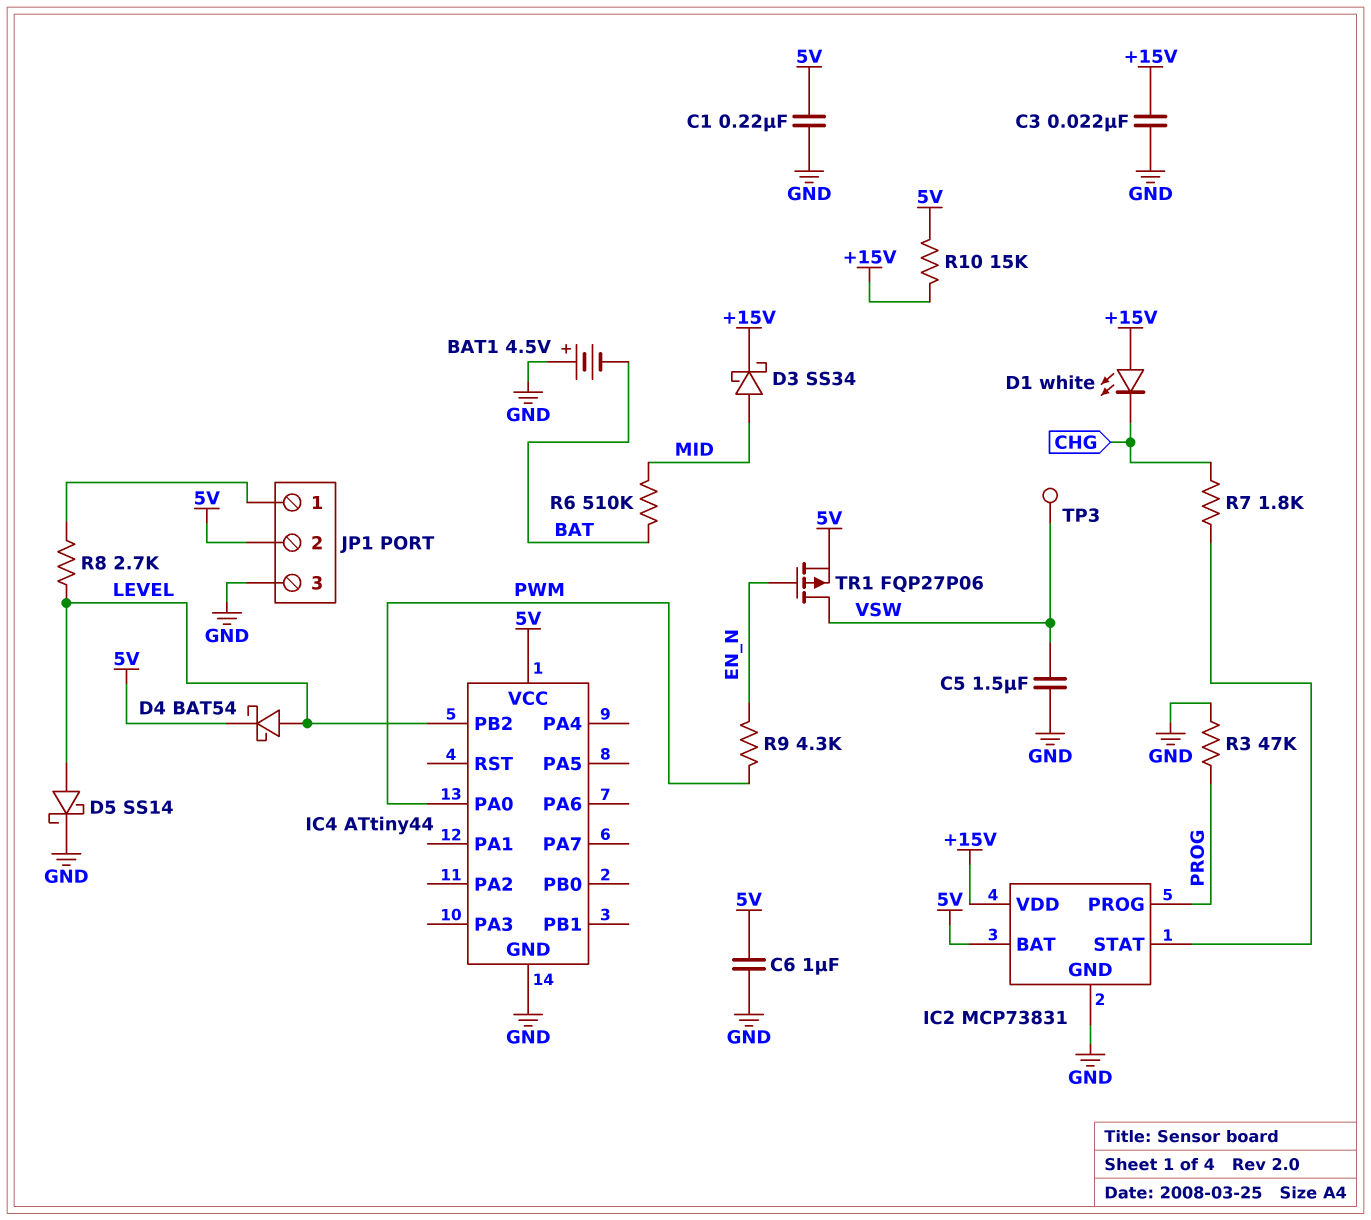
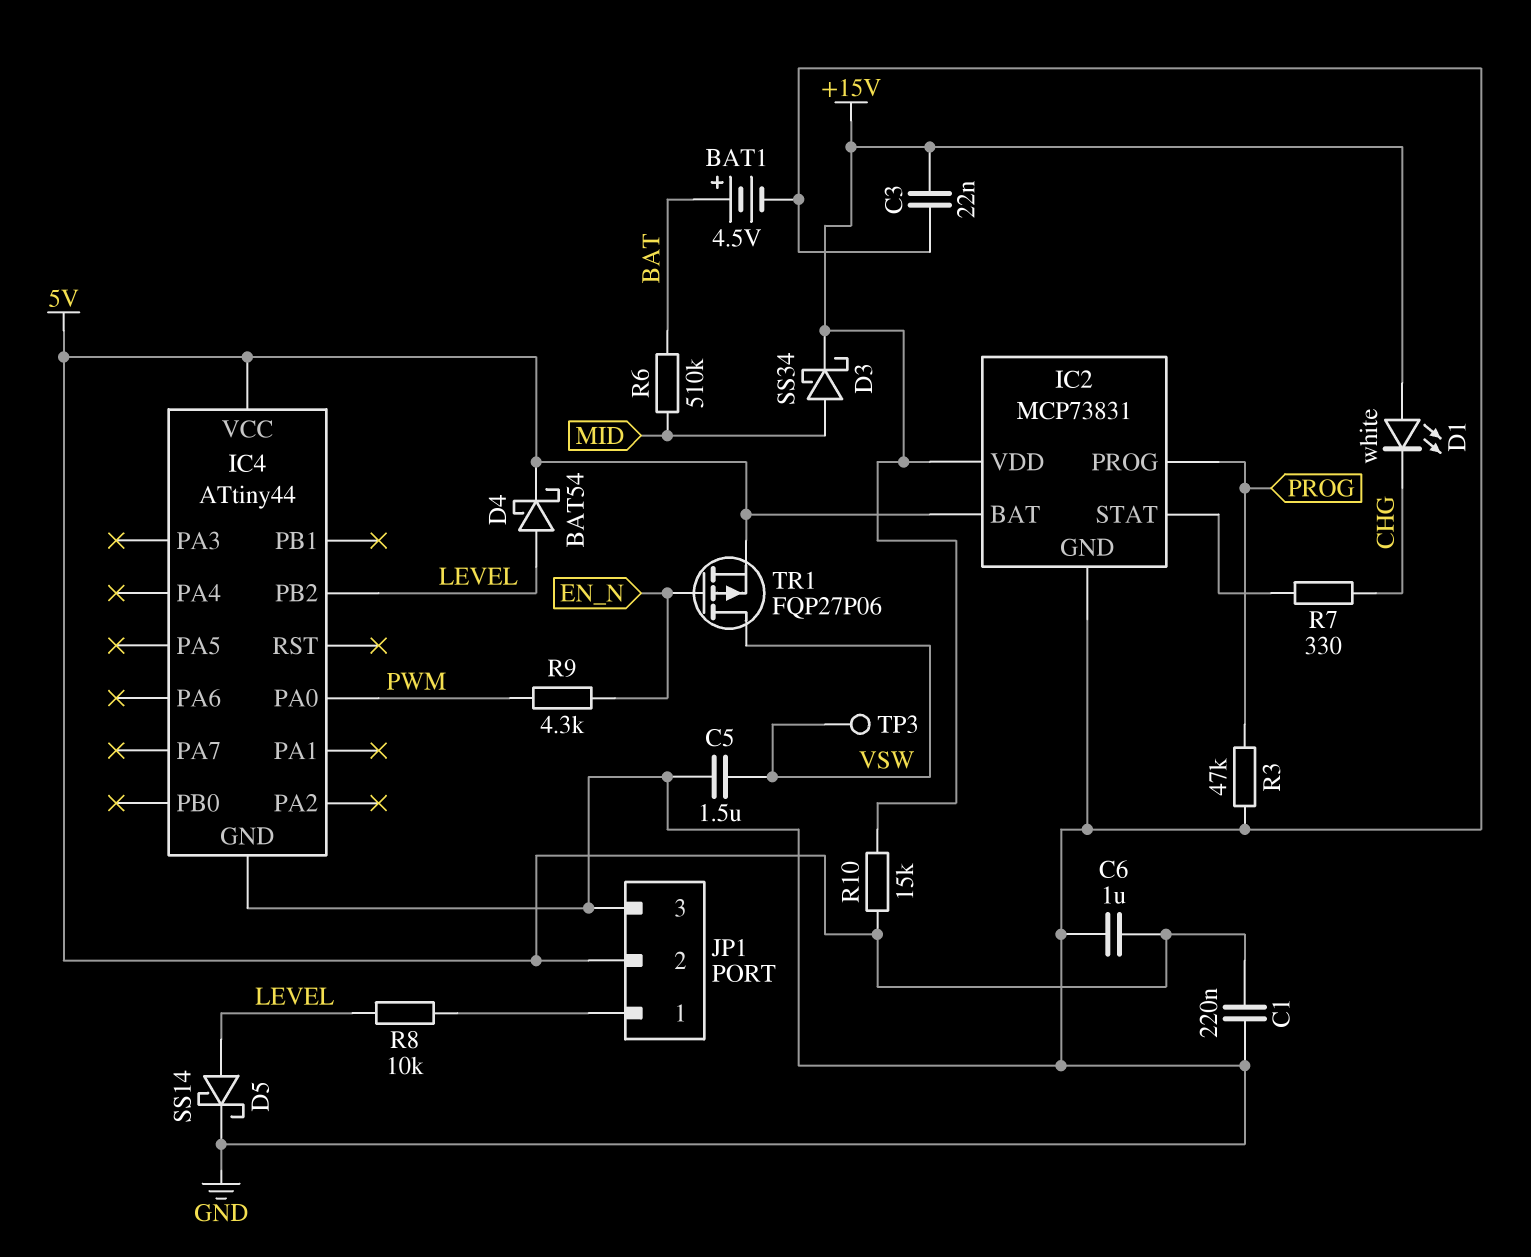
BAT1: 4.5V (plus GND, minus BAT) -> 4.5V (plus BAT, minus GND)
R7: 1.8k (CHG, IC2/STAT) -> 330 (CHG, IC2/STAT)
R8: 2.7k (JP1/1, LEVEL) -> 10k (JP1/1, LEVEL)

